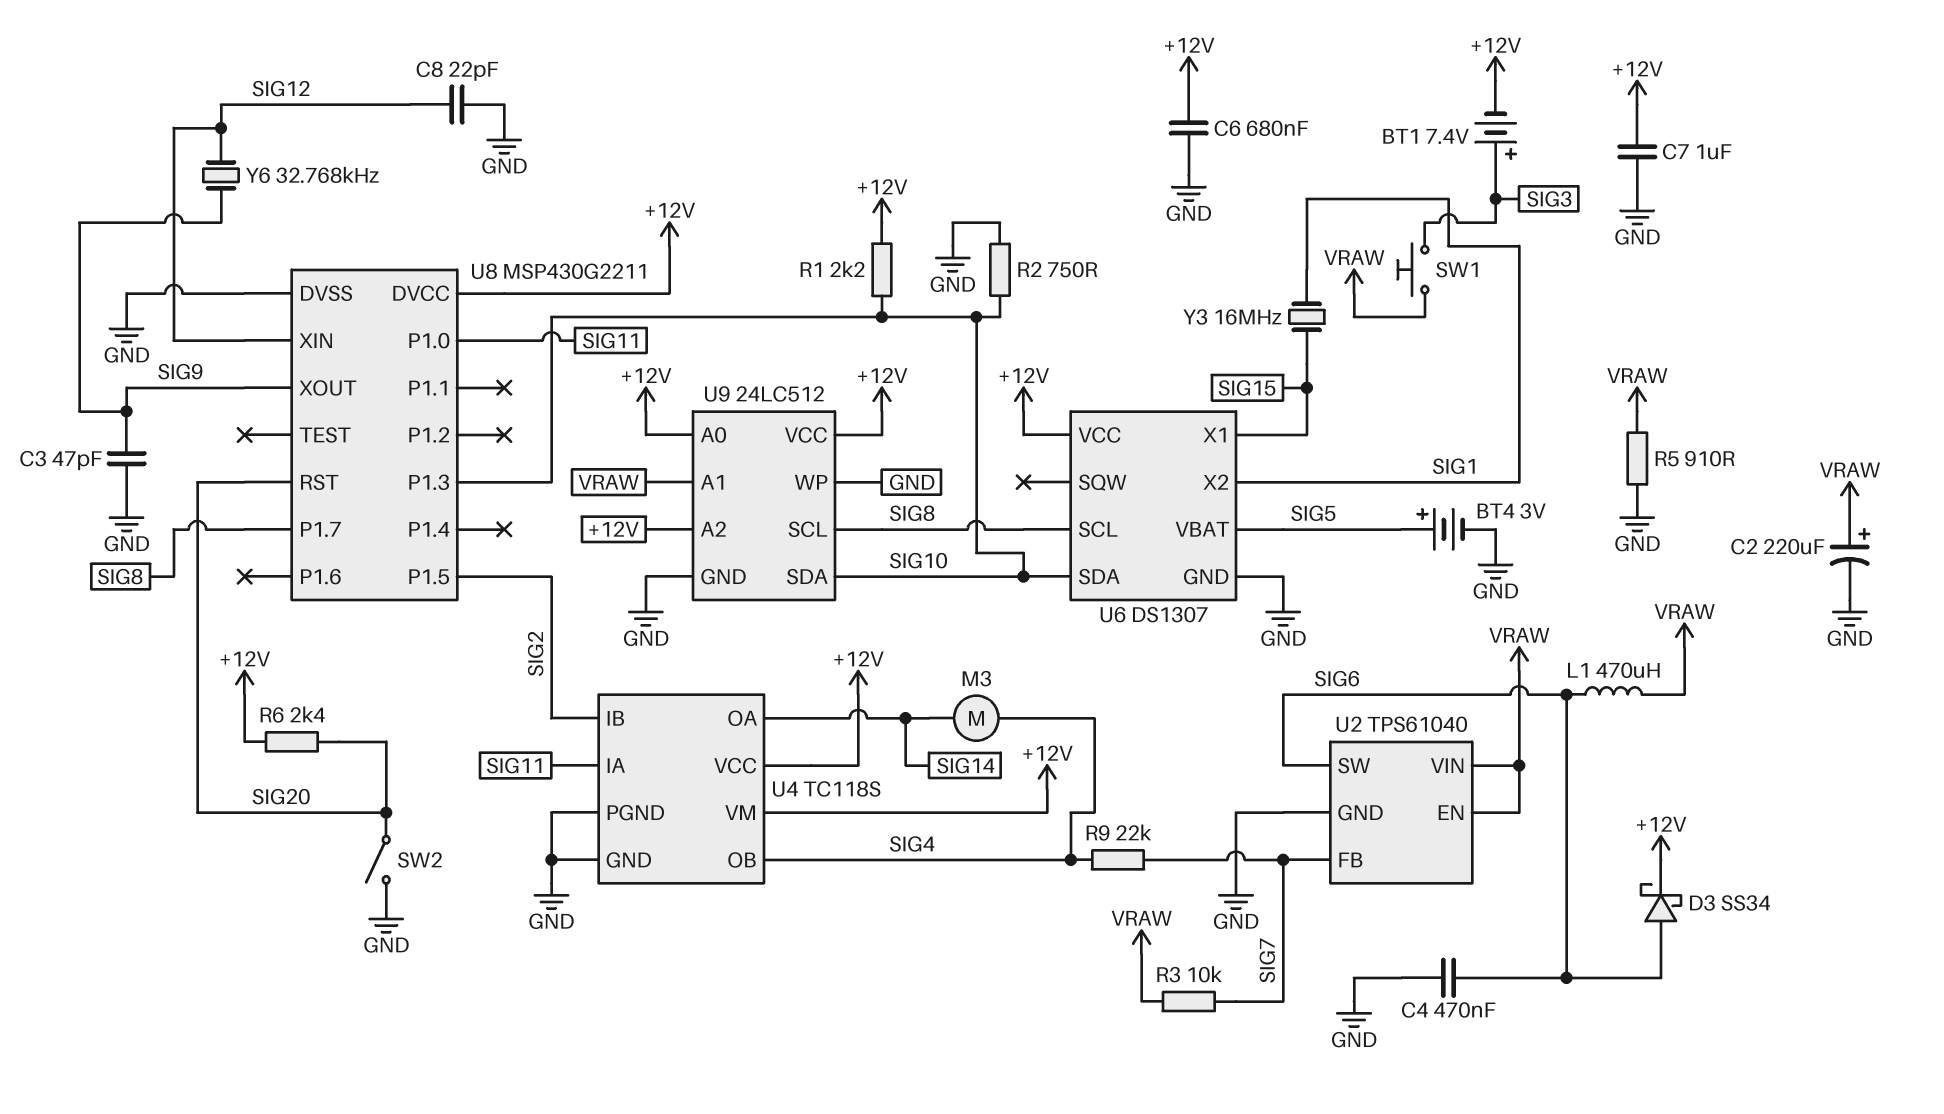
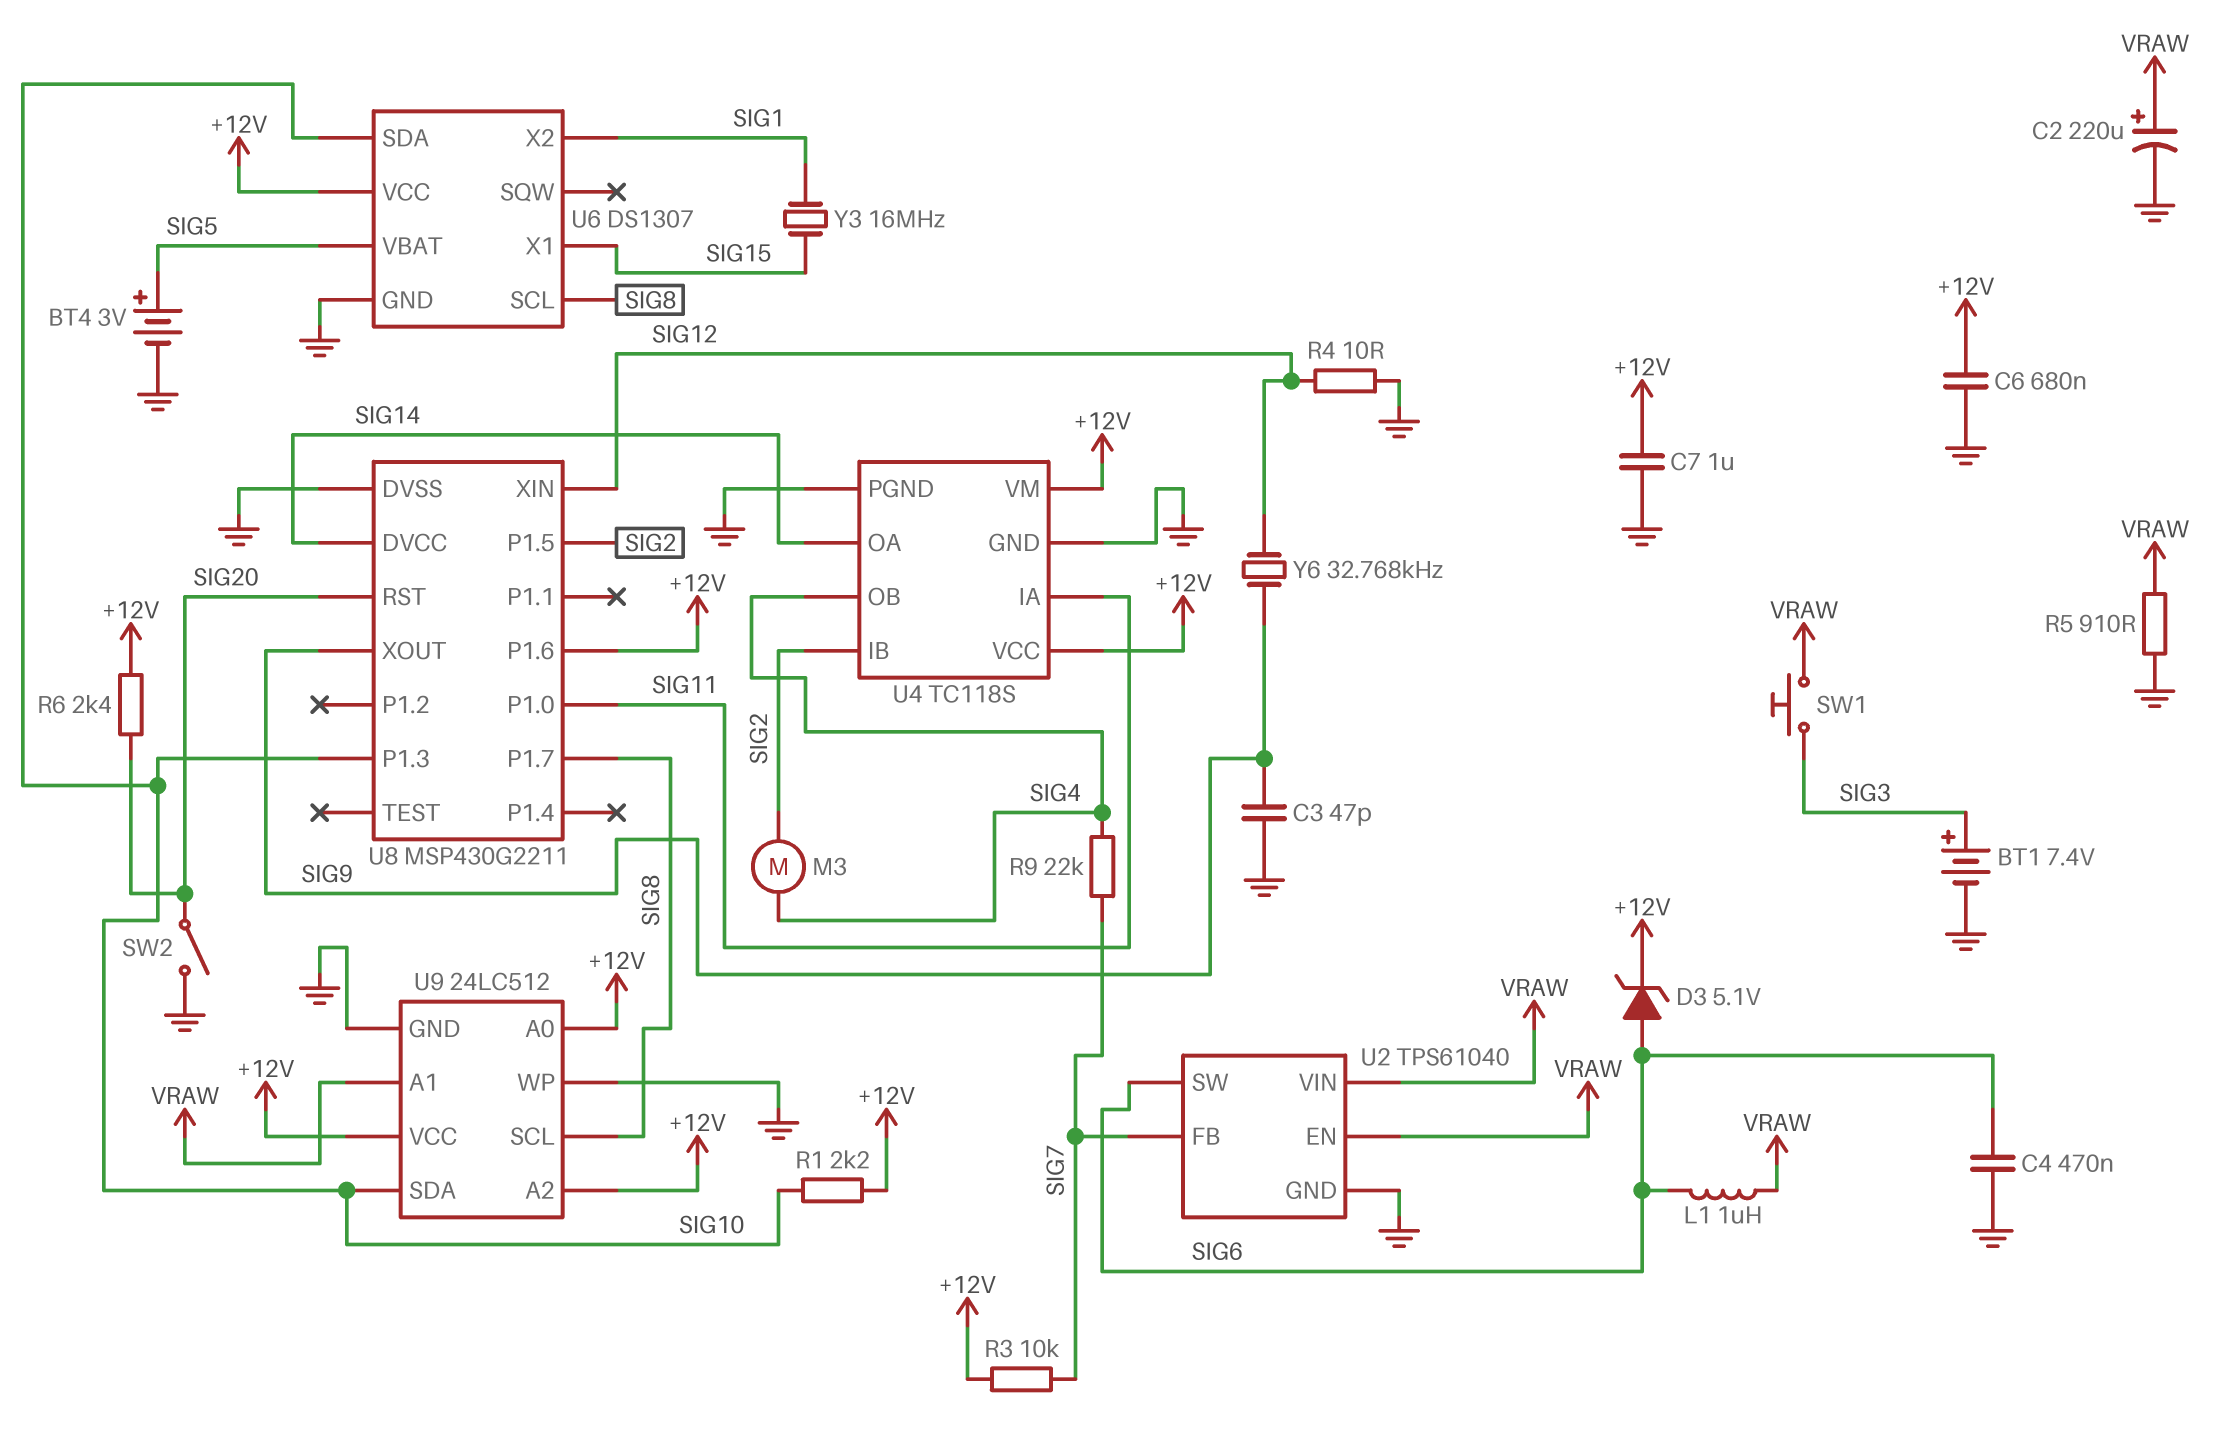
BT1: 7.4V (plus SIG3, minus +12V) -> 7.4V (plus SIG3, minus GND)
C8: 22pF (GND, SIG12) -> none
D3: schottky SS34 (A SIG6, K +12V) -> zener 5.1V (A SIG6, K +12V)
L1: 470uH (SIG6, VRAW) -> 1uH (SIG6, VRAW)
M3: motor (SIG4, SIG14) -> motor (SIG2, SIG4)
R2: 750 (GND, SIG10) -> none
R3: 10k (SIG7, VRAW) -> 10k (+12V, SIG7)
R4: none -> 10 (GND, SIG12)
U8 pin DVCC: +12V -> SIG14
U8 pin P1.6: none -> +12V

